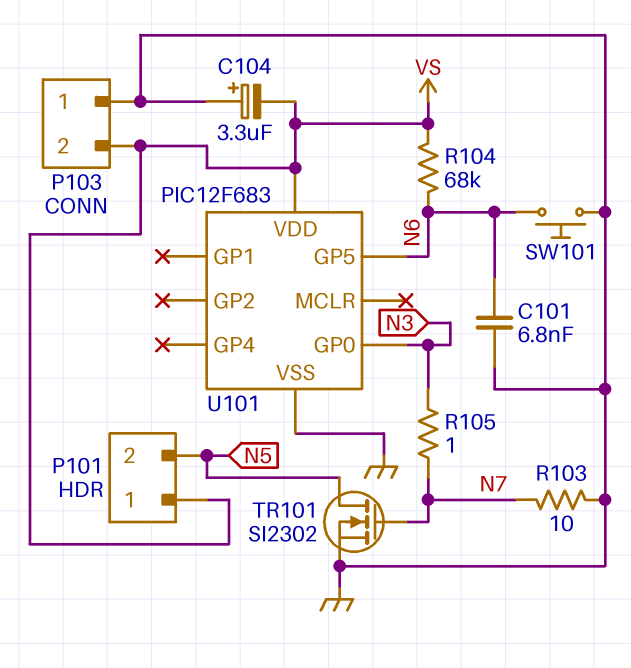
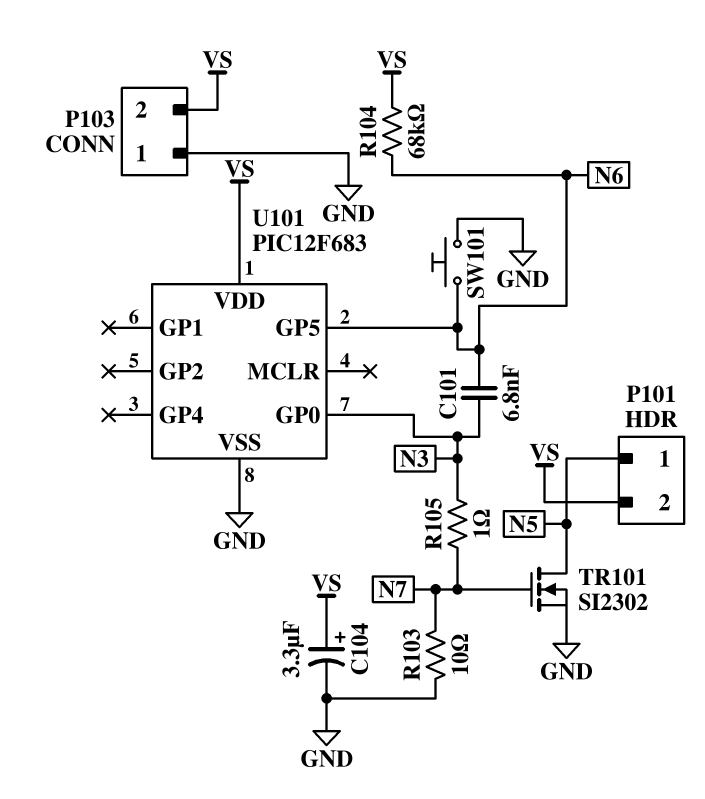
C101: 6.8nF (GND, N6) -> 6.8nF (N3, N6)
C104: 3.3uF (plus GND, minus VS) -> 3.3uF (plus VS, minus GND)
P101 pin 1: VS -> N5
P101 pin 2: N5 -> VS

